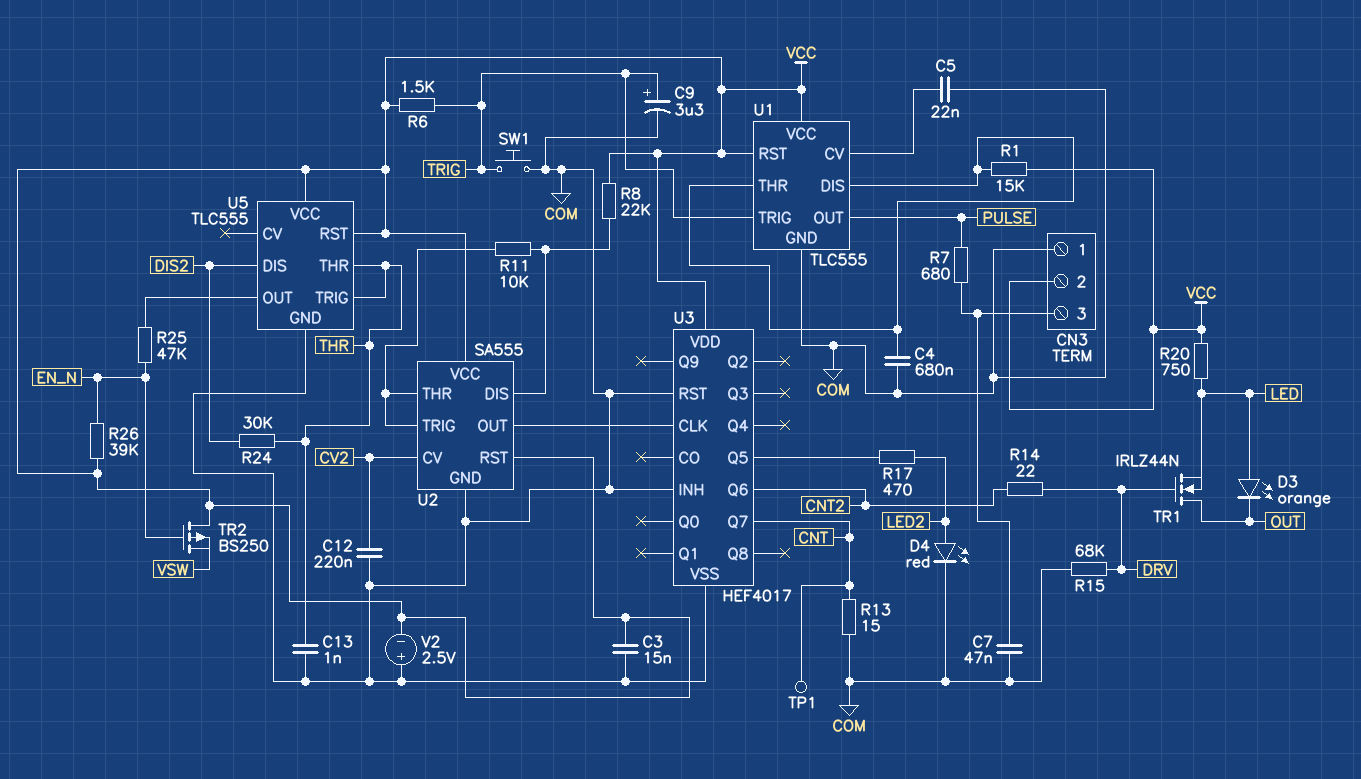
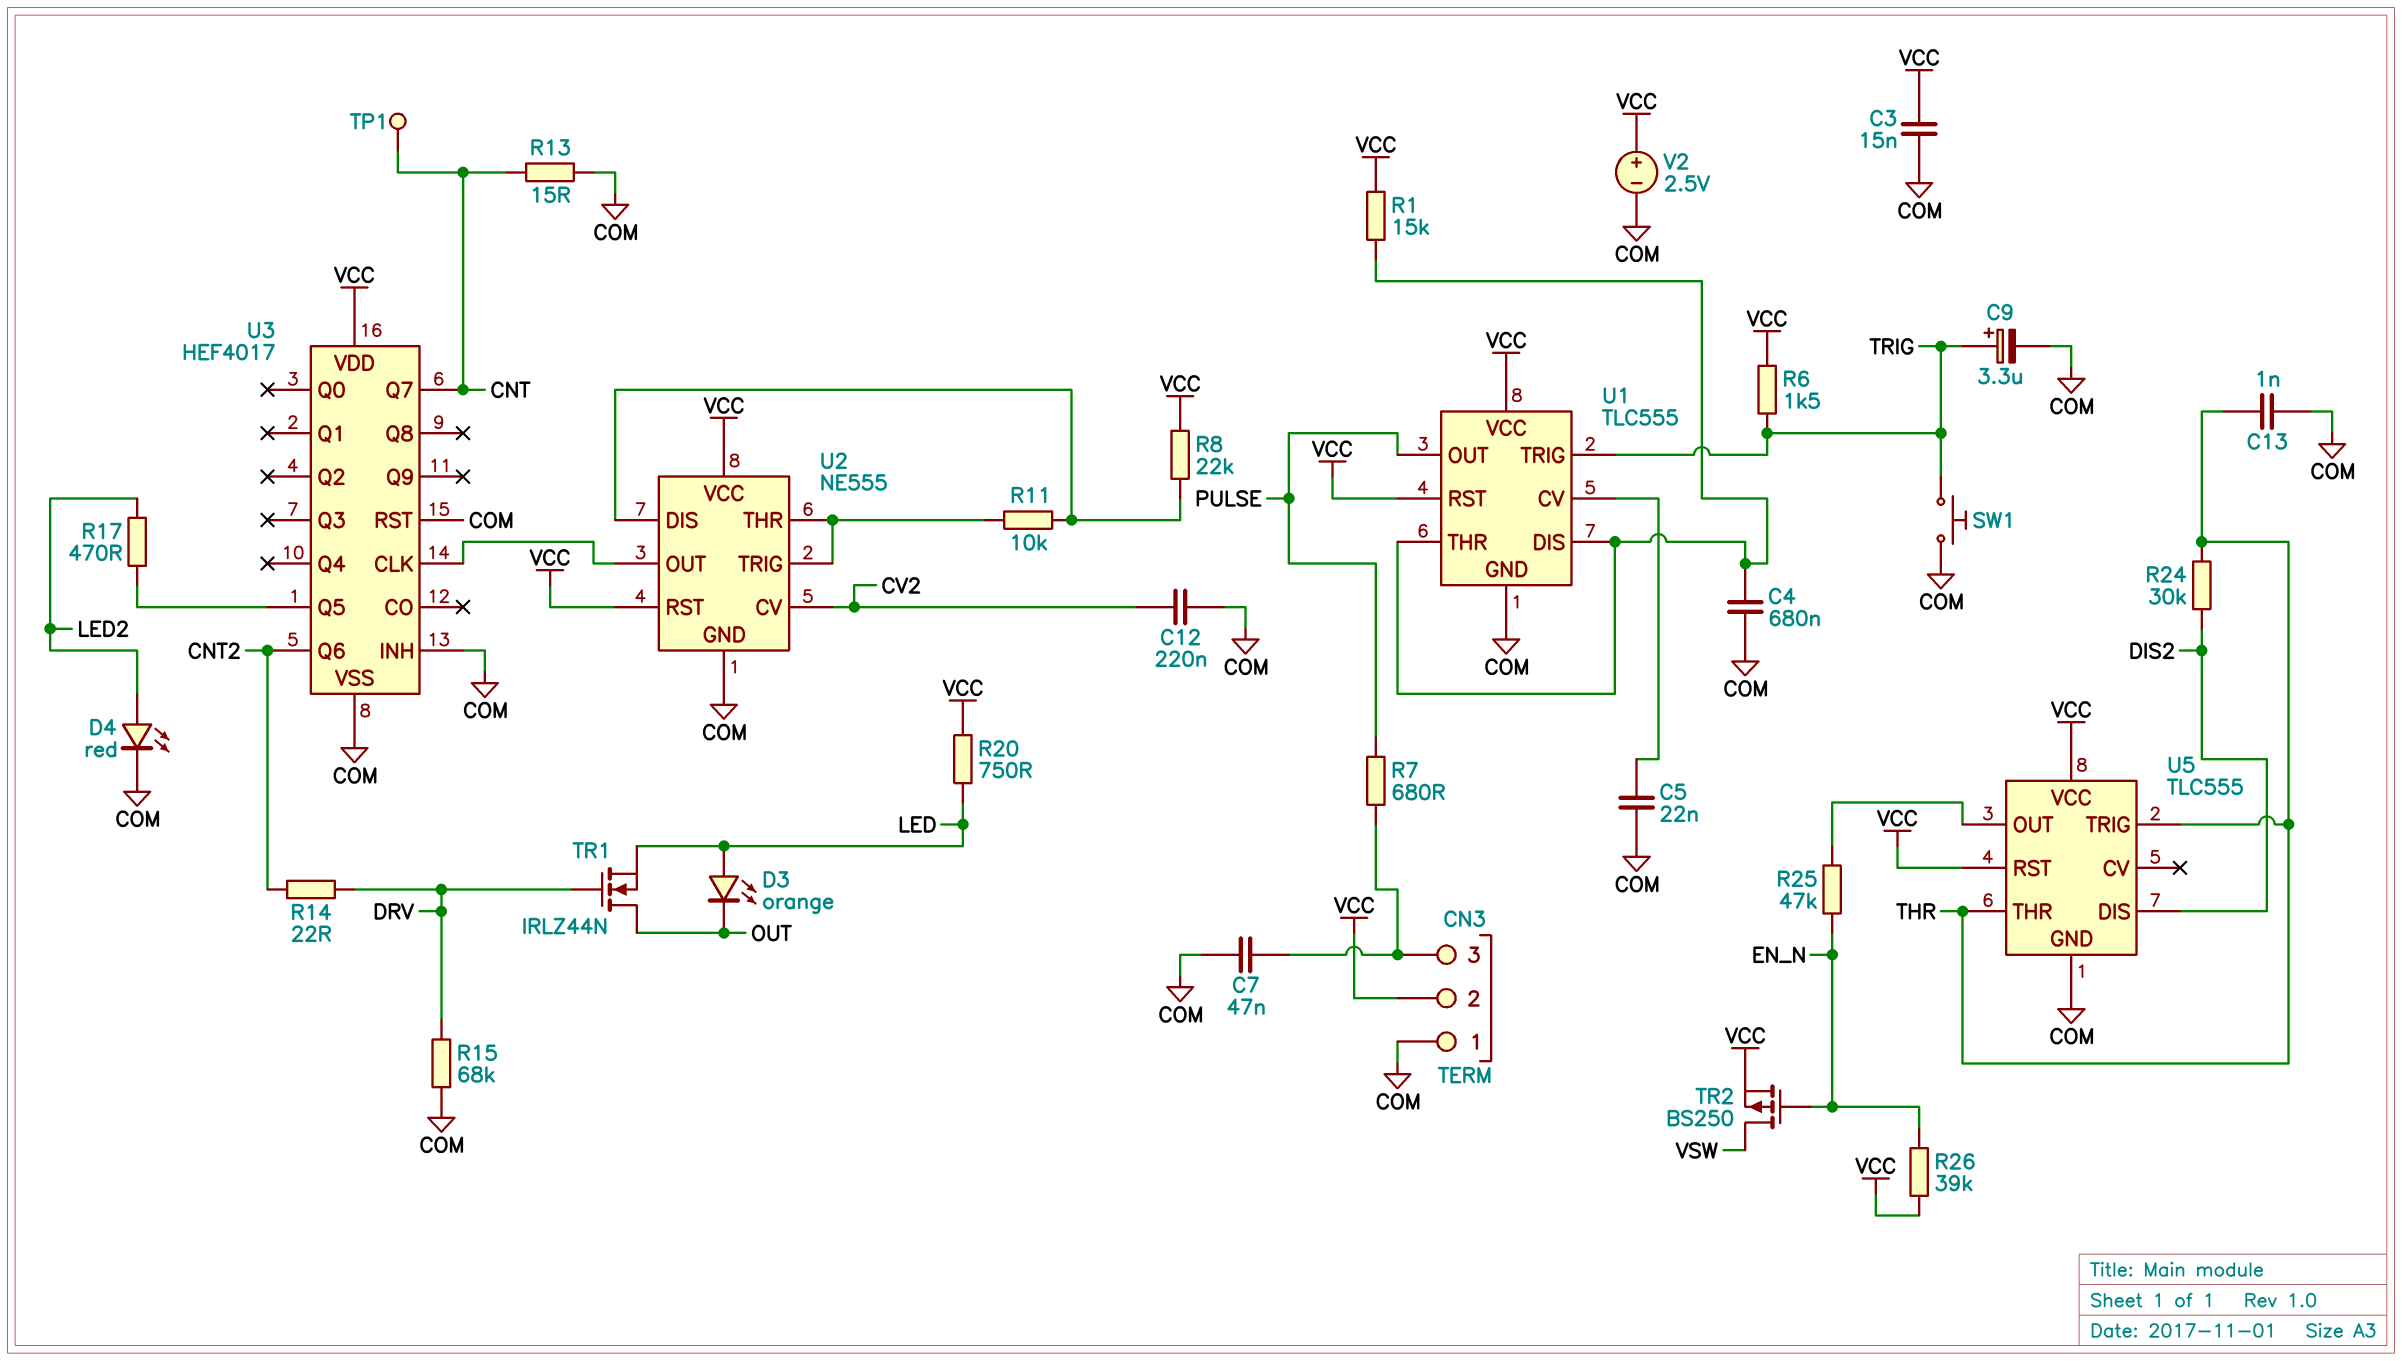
TR2: PMOS BS250 (G EN_N, D VCC, S VSW) -> PMOS BS250 (G EN_N, D VSW, S VCC)
U2: SA555 -> NE555
V2: 2.5V (plus COM, minus VCC) -> 2.5V (plus VCC, minus COM)

